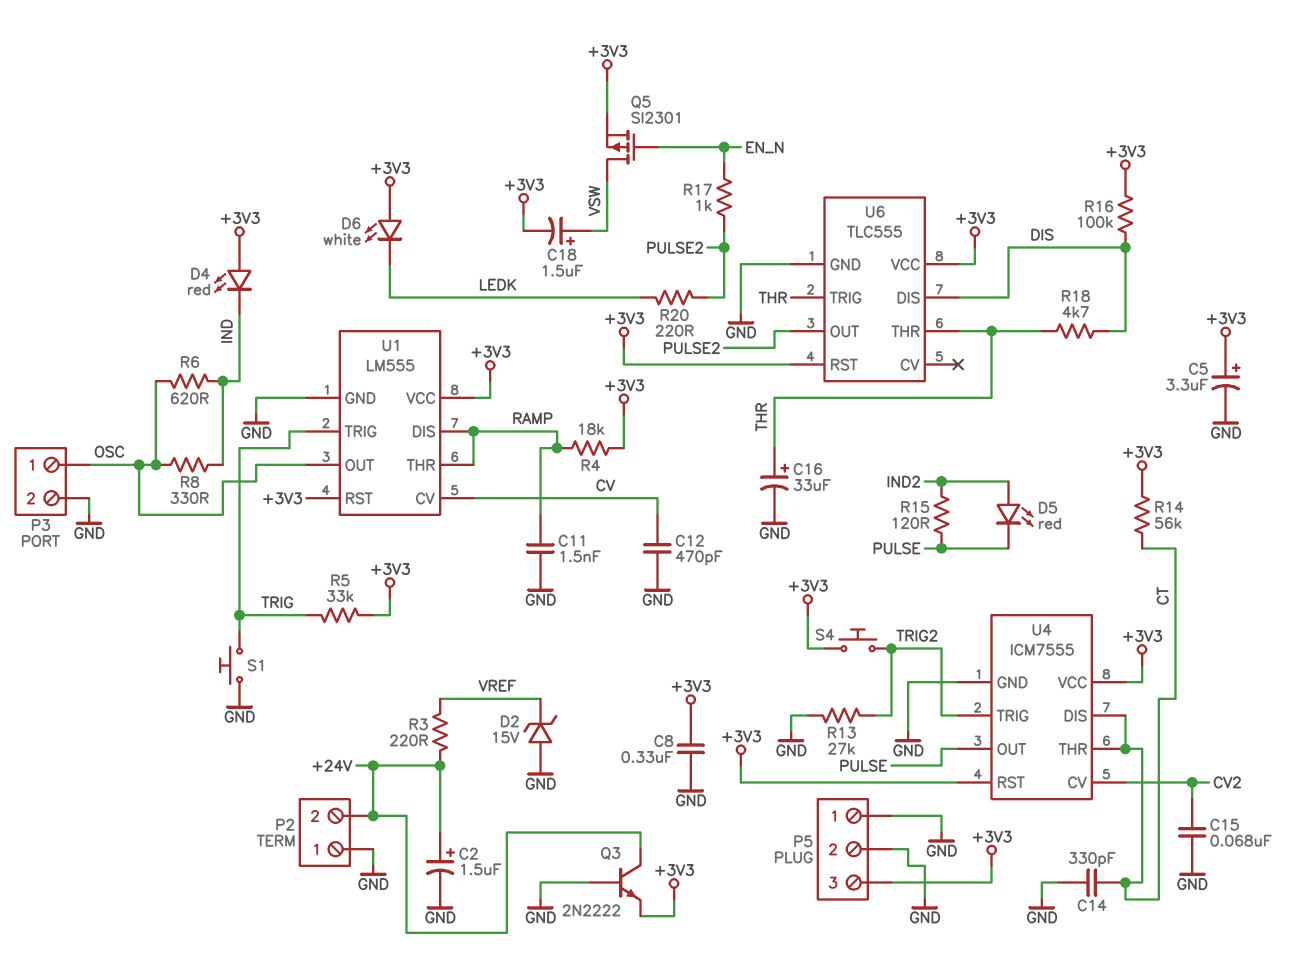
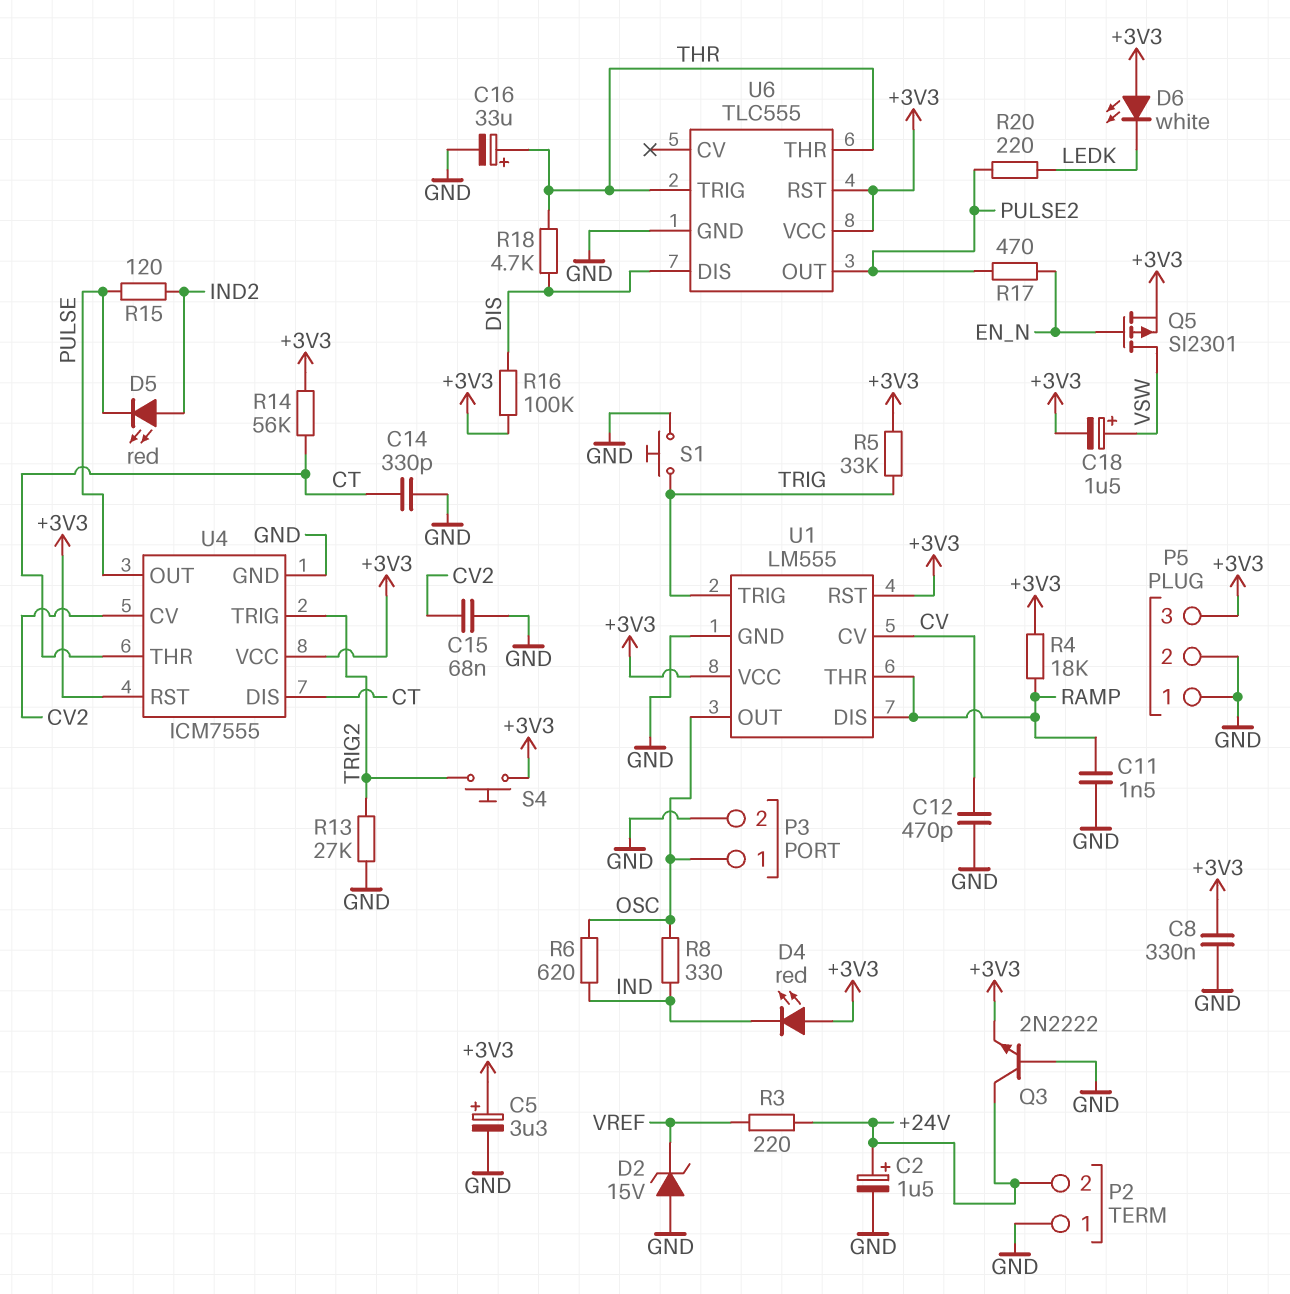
R17: 1k (EN_N, PULSE2) -> 470 (EN_N, PULSE2)

